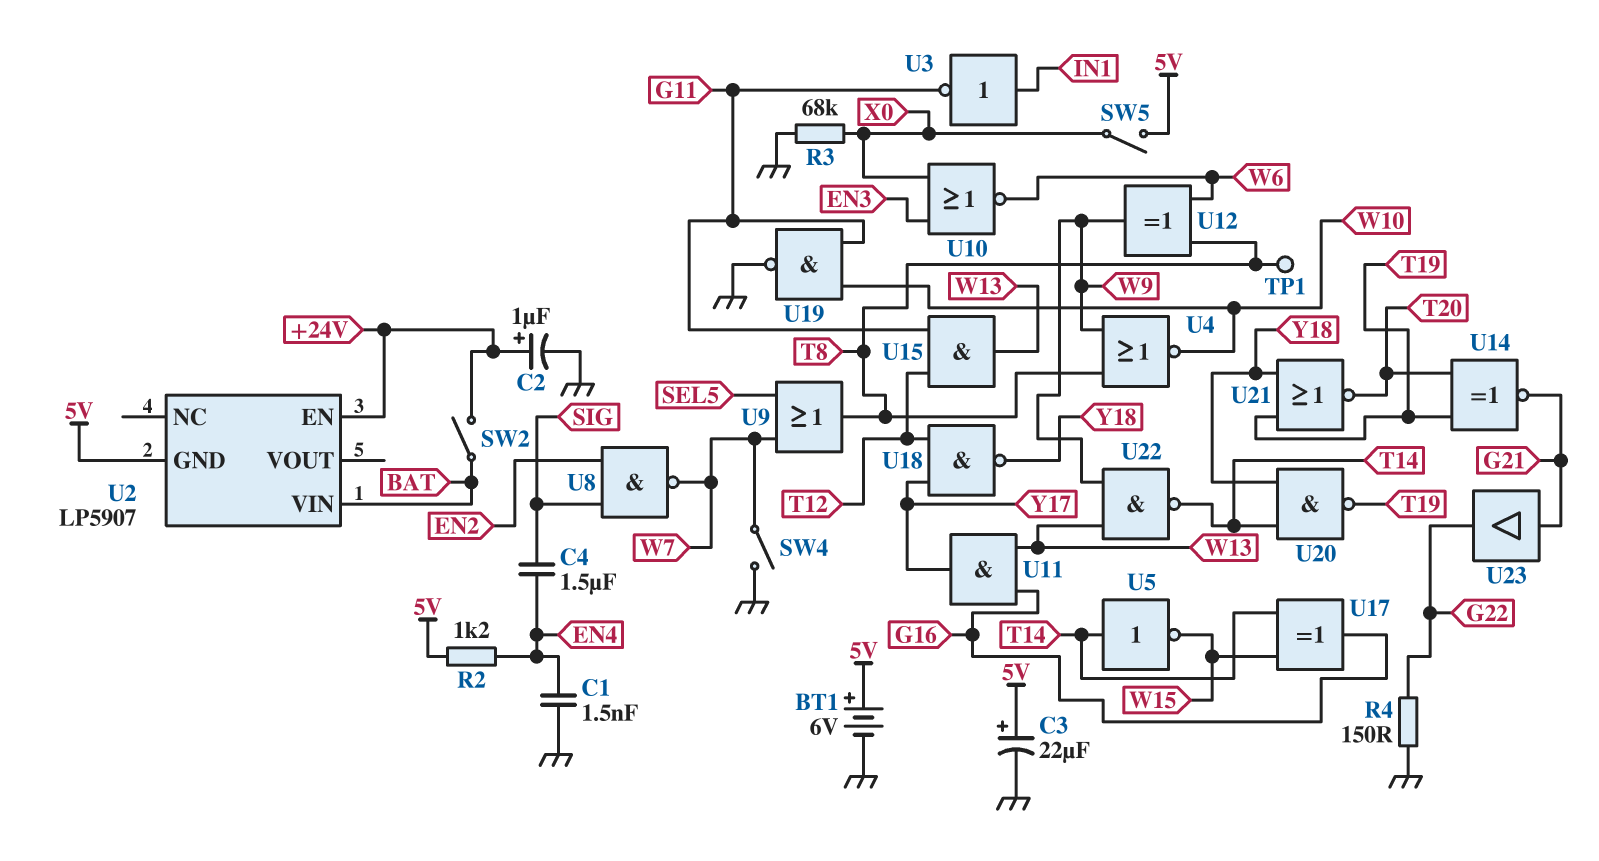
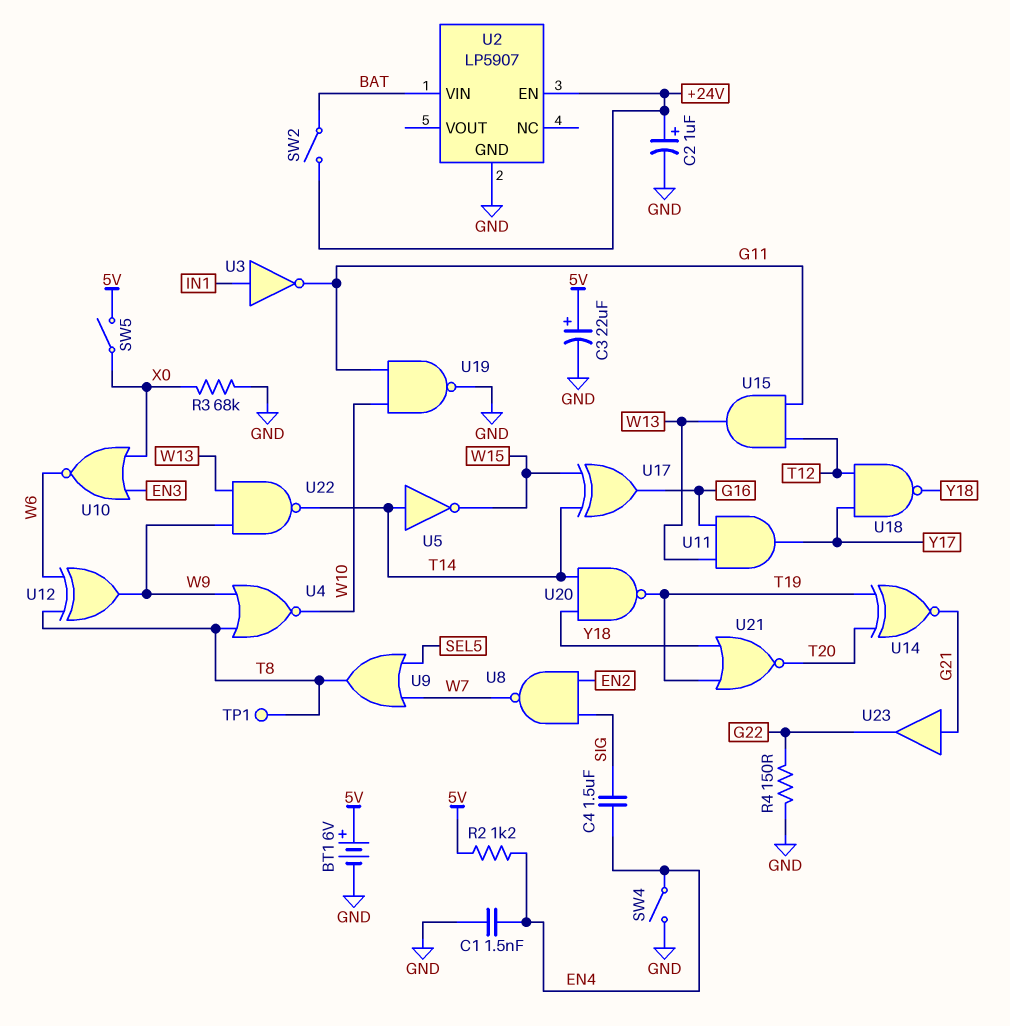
SW4: switch (GND, W7) -> switch (EN4, GND)
U2 pin GND: 5V -> GND

